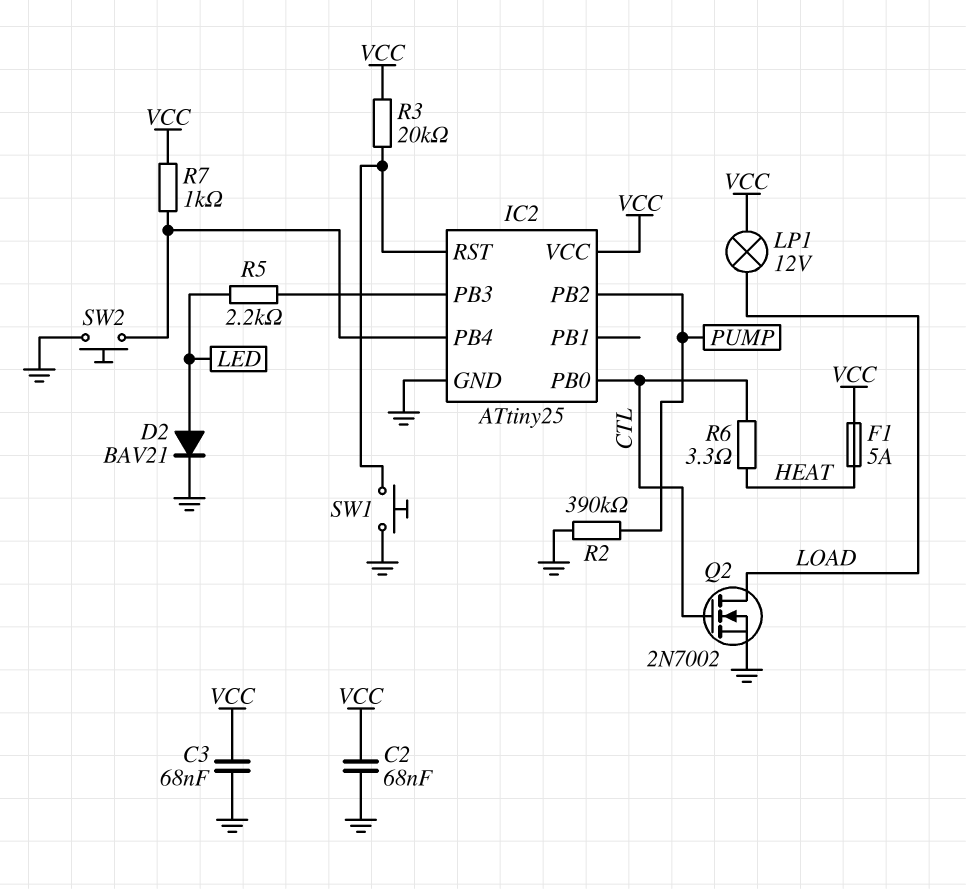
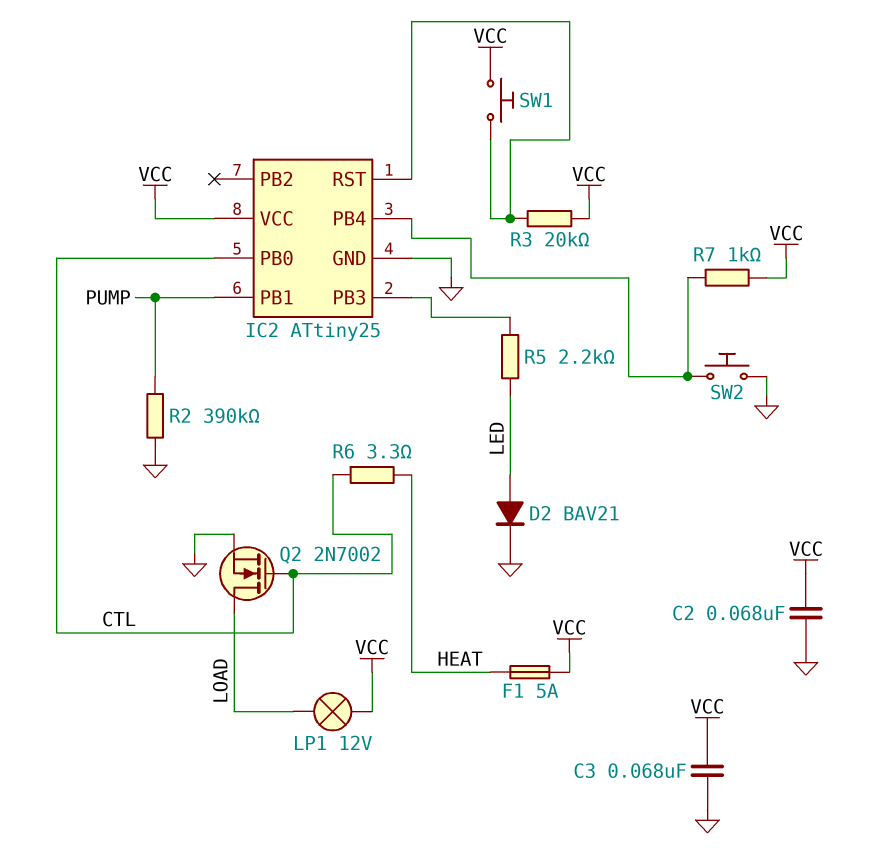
IC2 pin PB1: none -> PUMP
IC2 pin PB2: PUMP -> none
SW1: button (GND, IC2/RST) -> button (IC2/RST, VCC)

